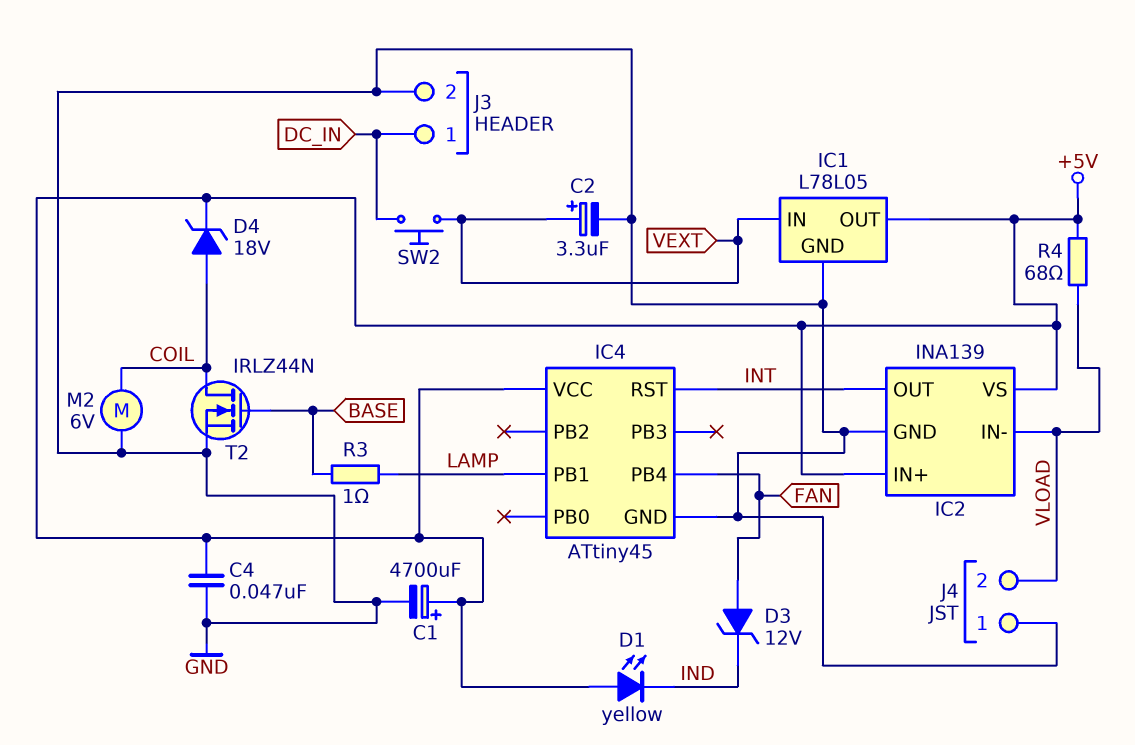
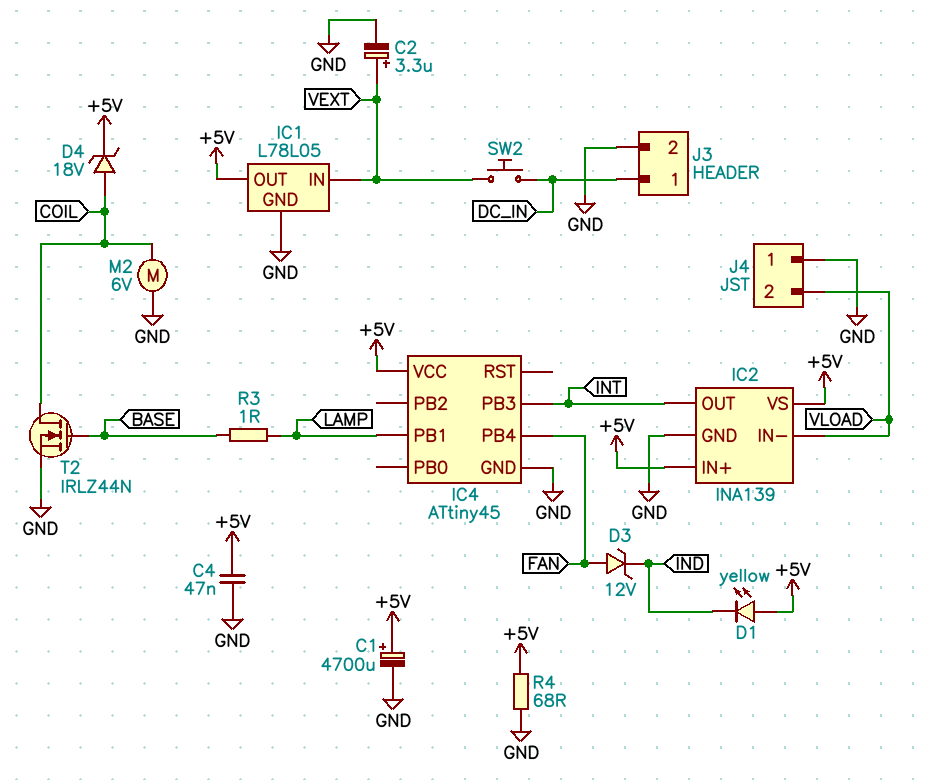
IC4 pin PB3: none -> INT
IC4 pin RST: INT -> none
R4: 68 (+5V, VLOAD) -> 68 (+5V, GND)

